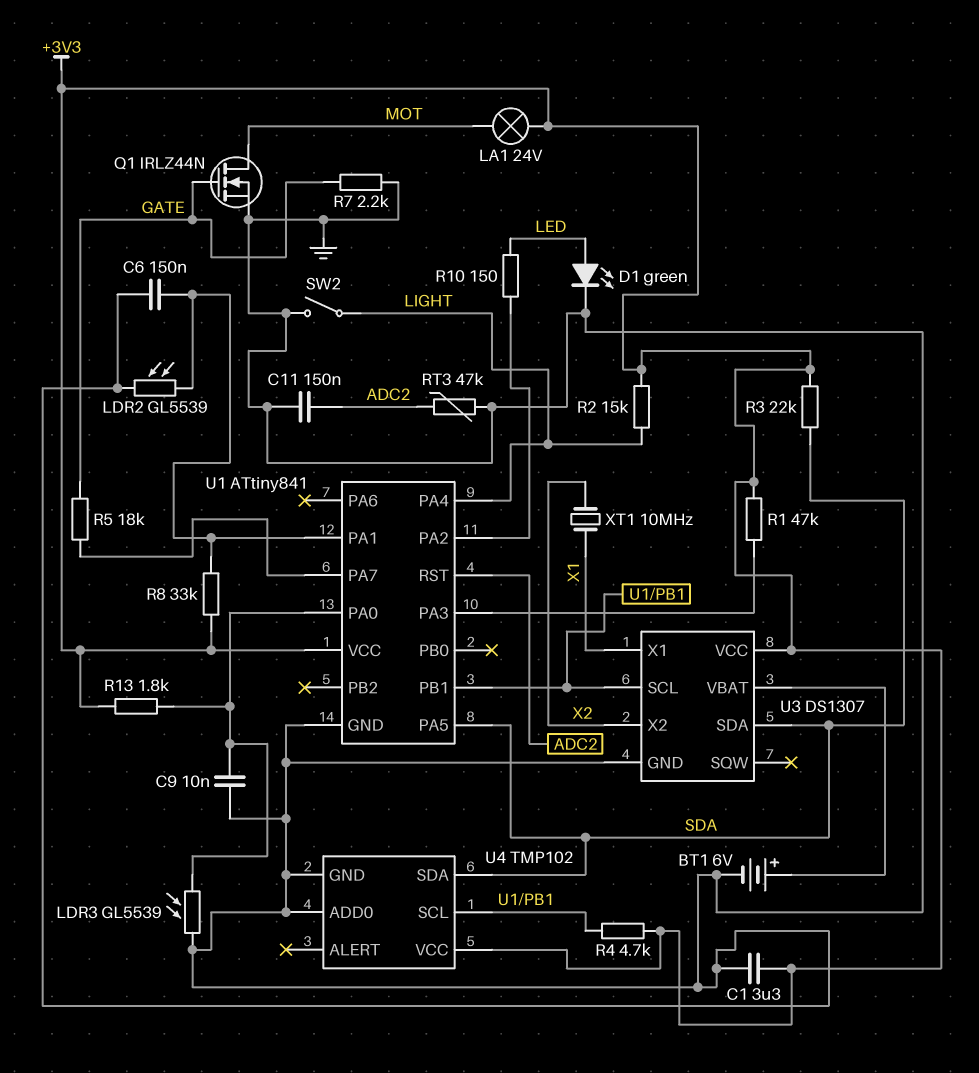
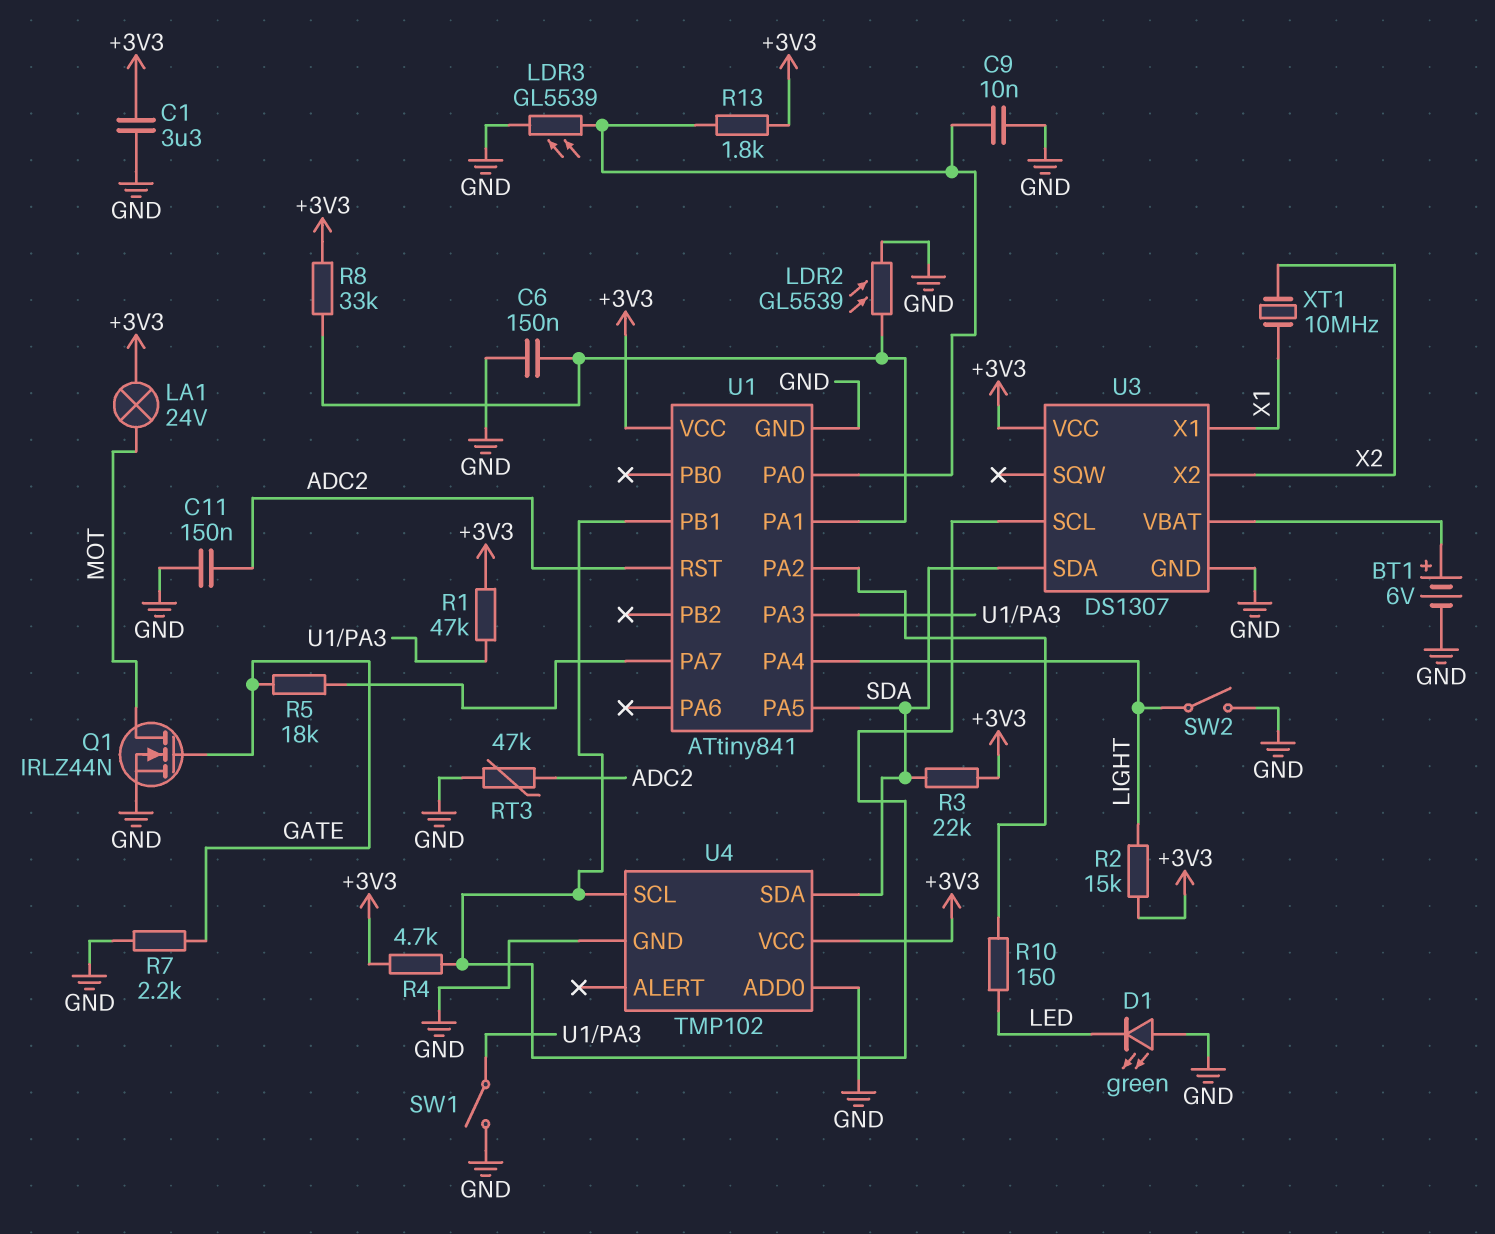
D1: LED green (A LED, K GND) -> LED green (A GND, K LED)
SW1: none -> switch (GND, U1/PA3)

